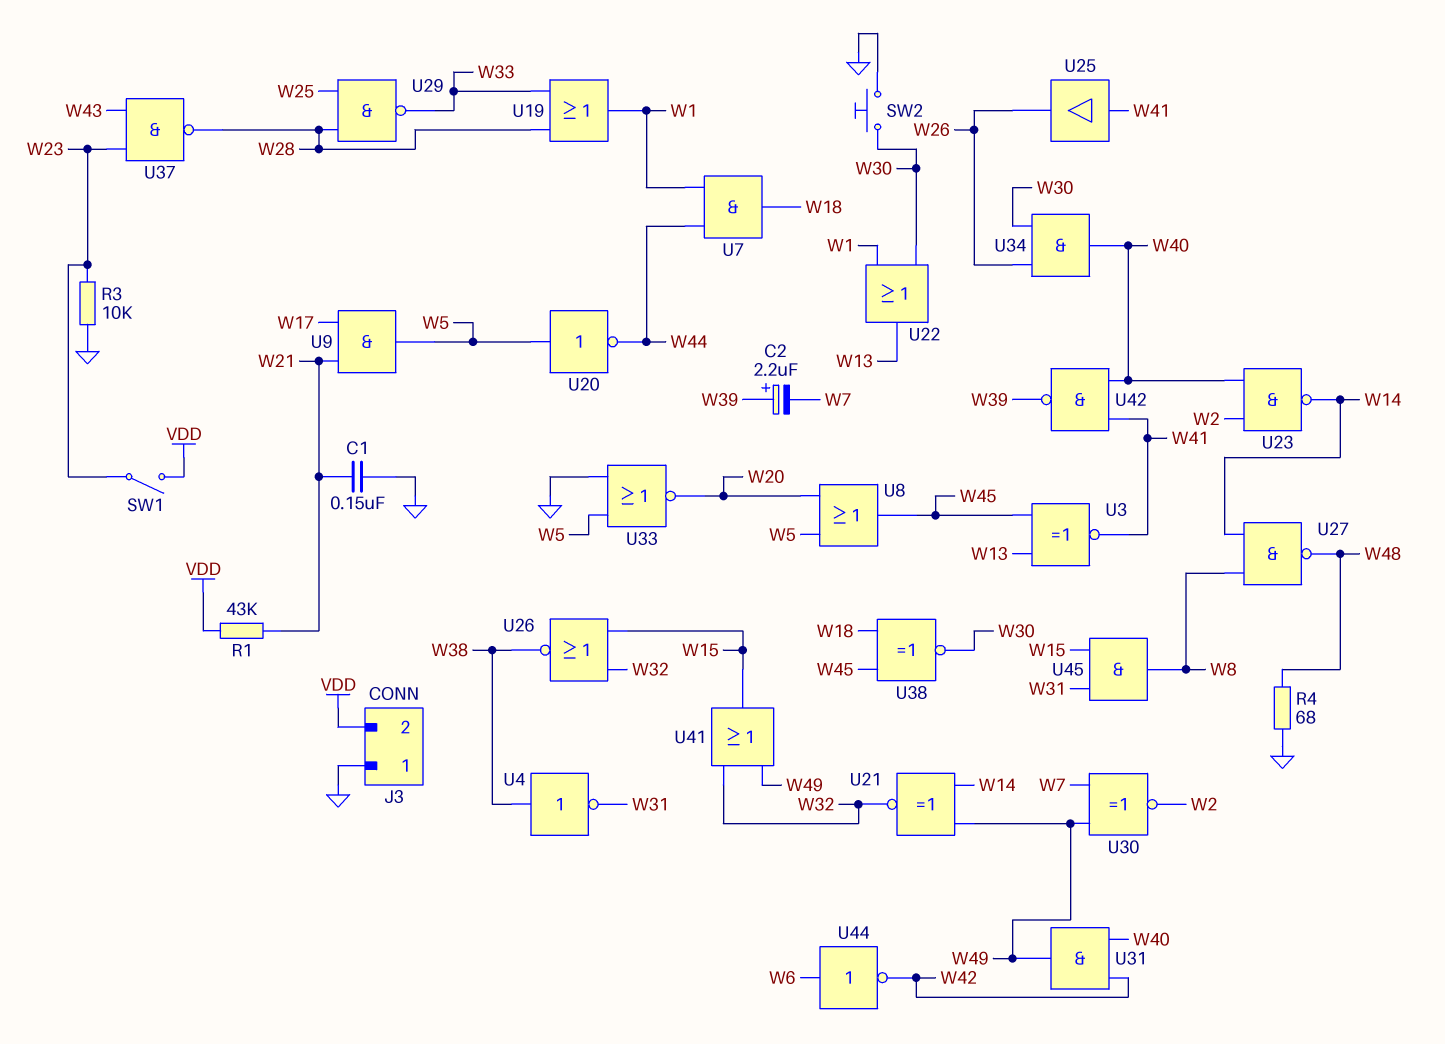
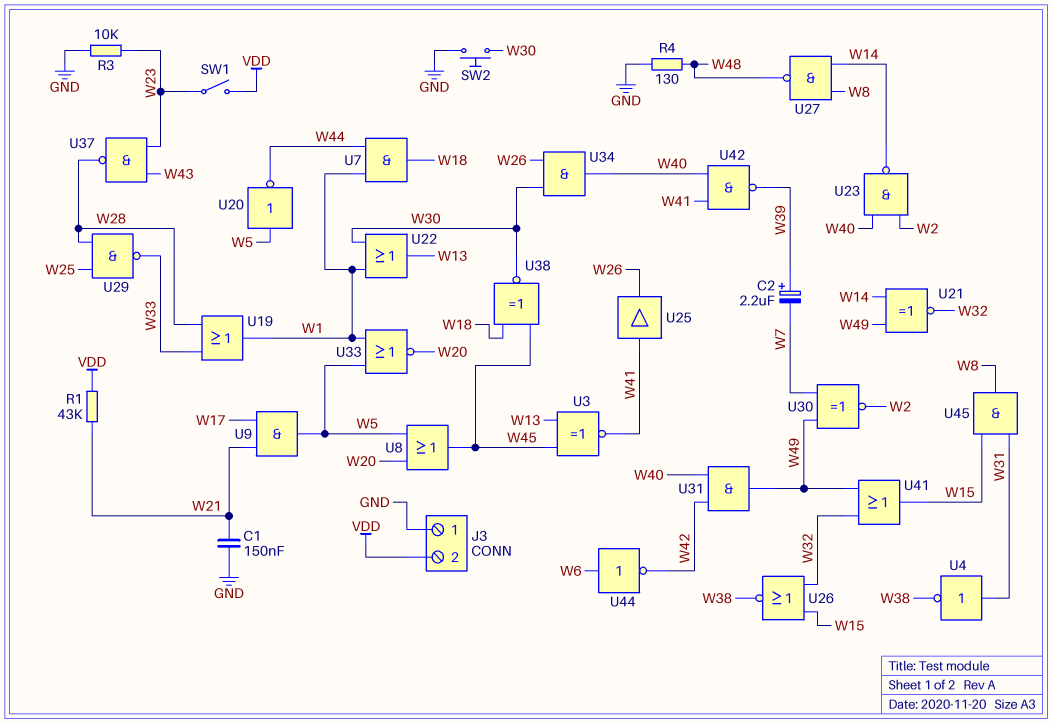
R4: 68 (GND, W48) -> 130 (GND, W48)
U4: NOT (in W38, out W31) -> NOT (in W31, out W38)
U33: NOR (in GND, in W5, out W20) -> NOR (in W1, in W5, out W20)

